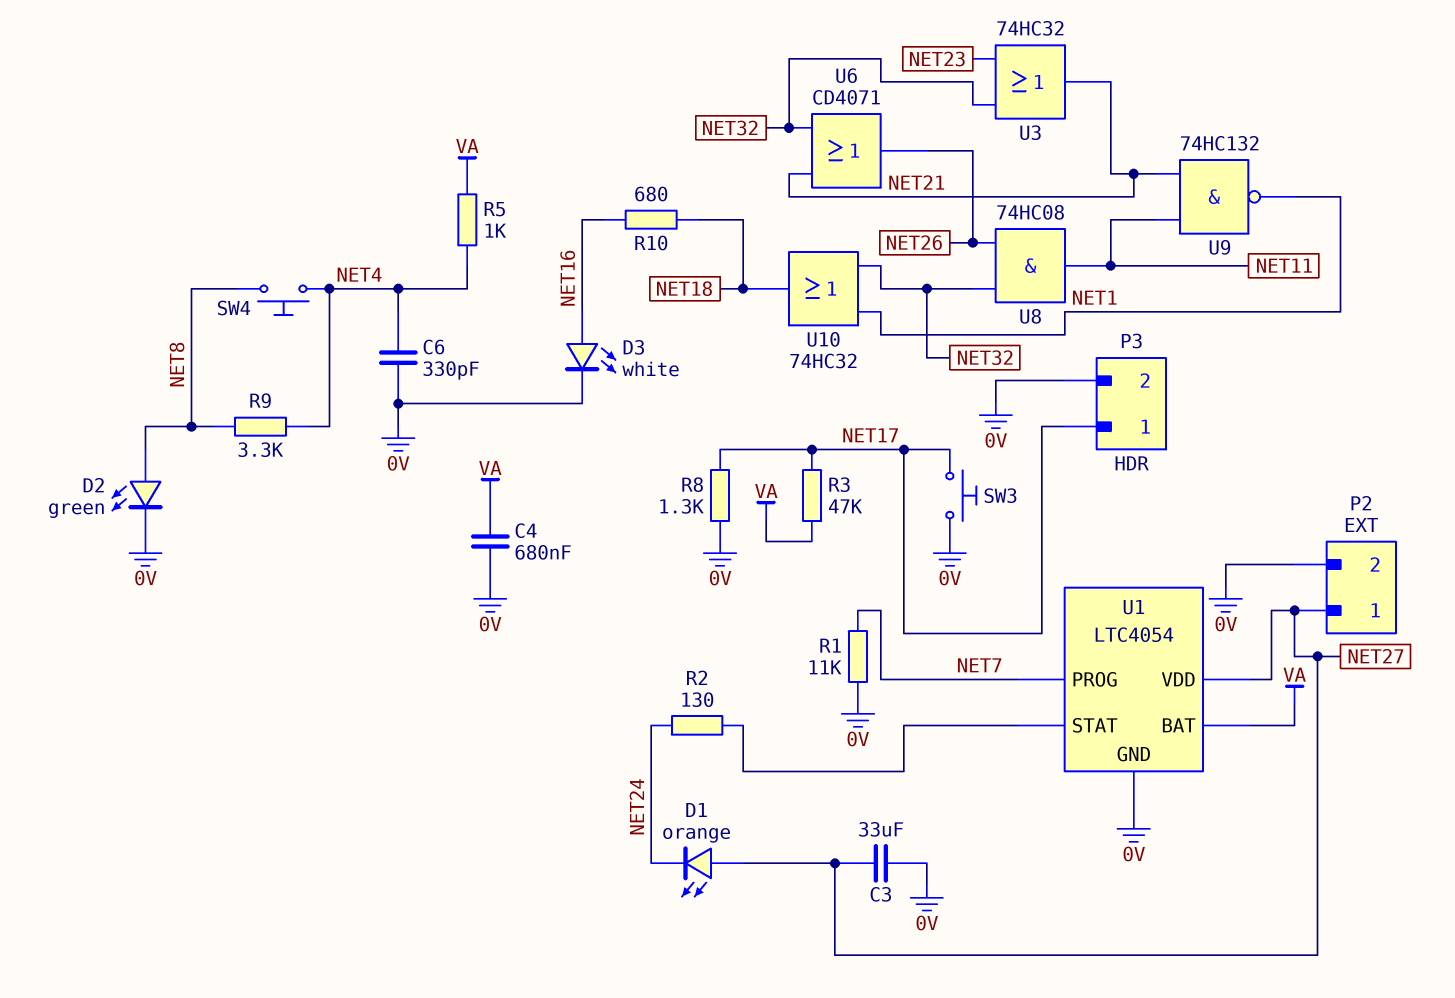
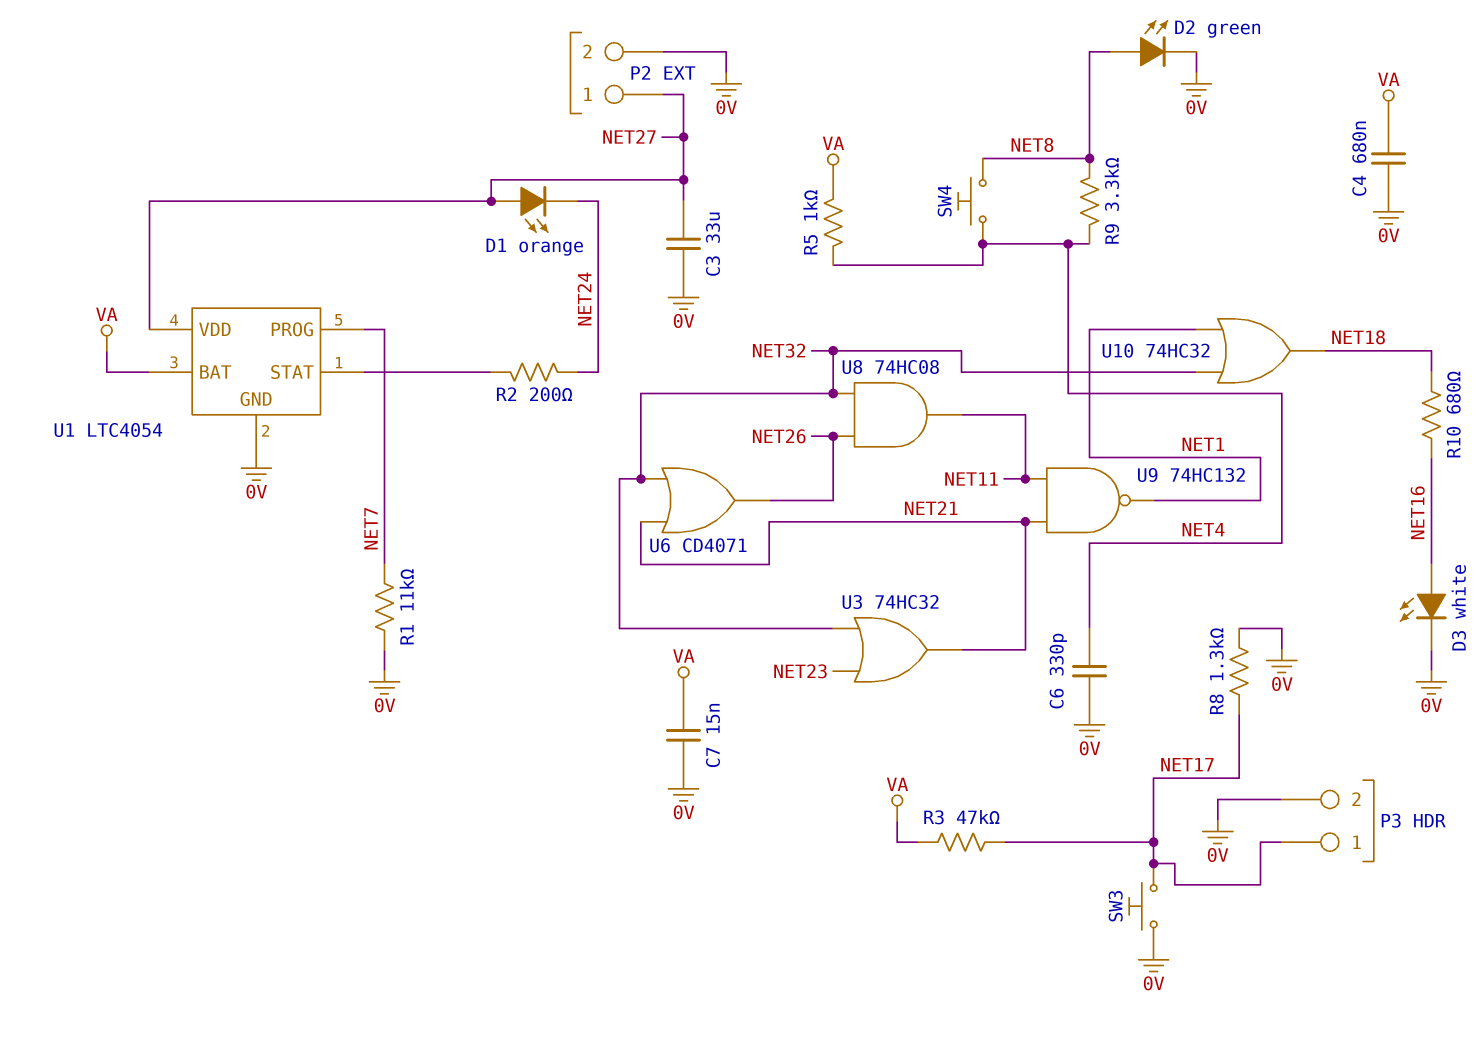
C7: none -> 15nF (0V, VA)
R2: 130 (NET24, U1/STAT) -> 200 (NET24, U1/STAT)

